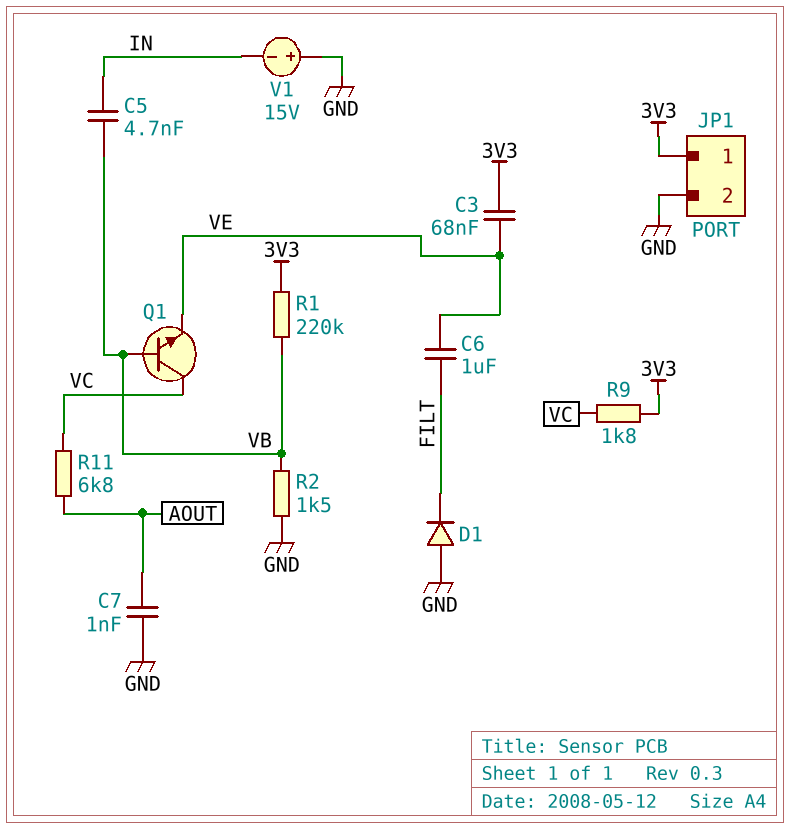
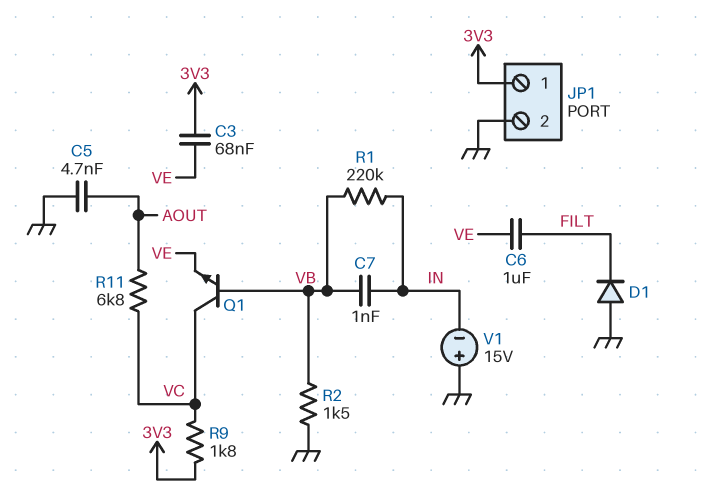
C5: 4.7nF (IN, VB) -> 4.7nF (AOUT, GND)
C7: 1nF (AOUT, GND) -> 1nF (IN, VB)
R1: 220k (3V3, VB) -> 220k (IN, VB)

